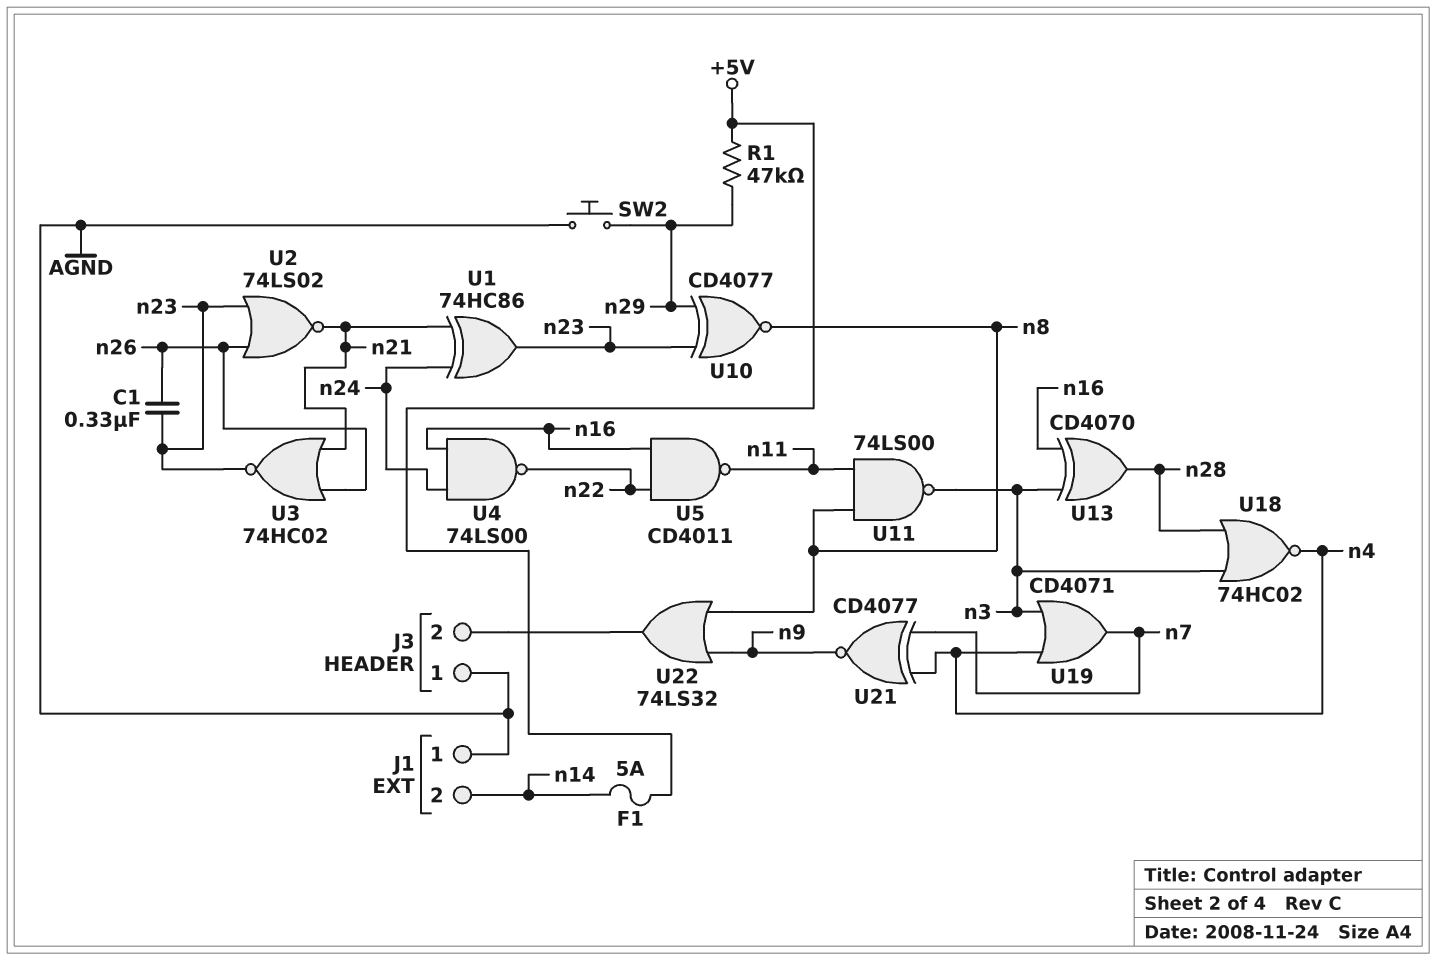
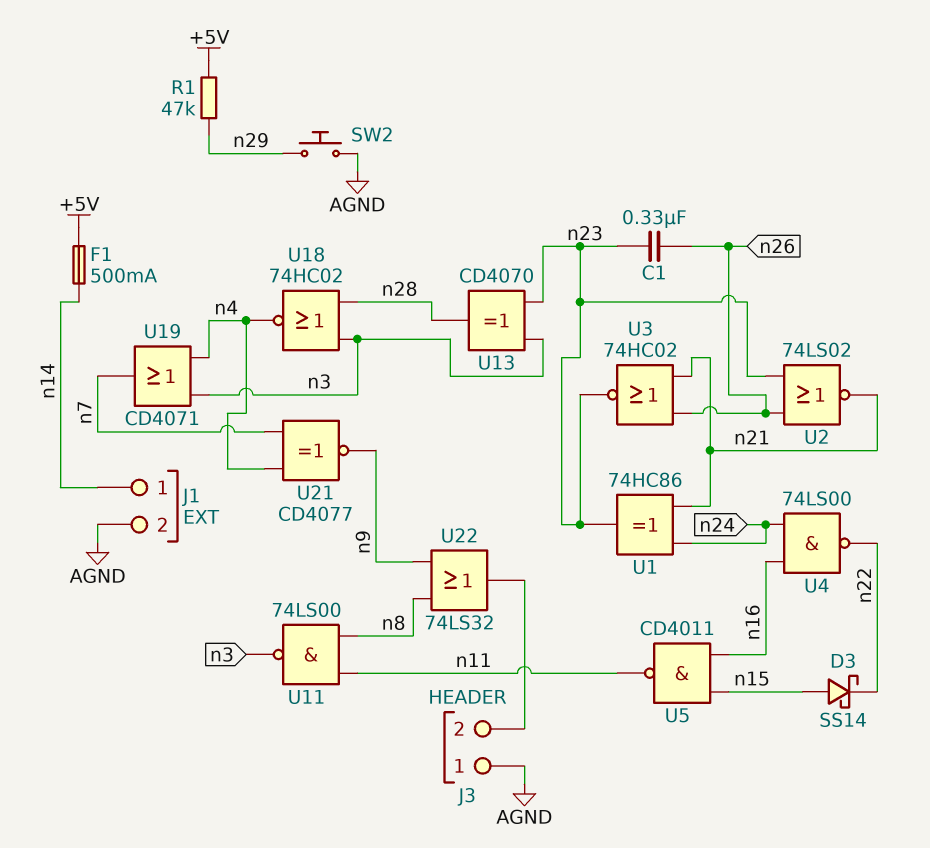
D3: none -> schottky SS14 (A n15, K n22)
F1: 5A (+5V, n14) -> 500mA (+5V, n14)
J1 pin 1: AGND -> n14
J1 pin 2: n14 -> AGND
U5: NAND CD4011 (in n16, in n22, out n11) -> NAND CD4011 (in n15, in n16, out n11)
U10: XNOR CD4077 (in n23, in n29, out n8) -> none
U13: XOR CD4070 (in n3, in n16, out n28) -> XOR CD4070 (in n3, in n23, out n28)

